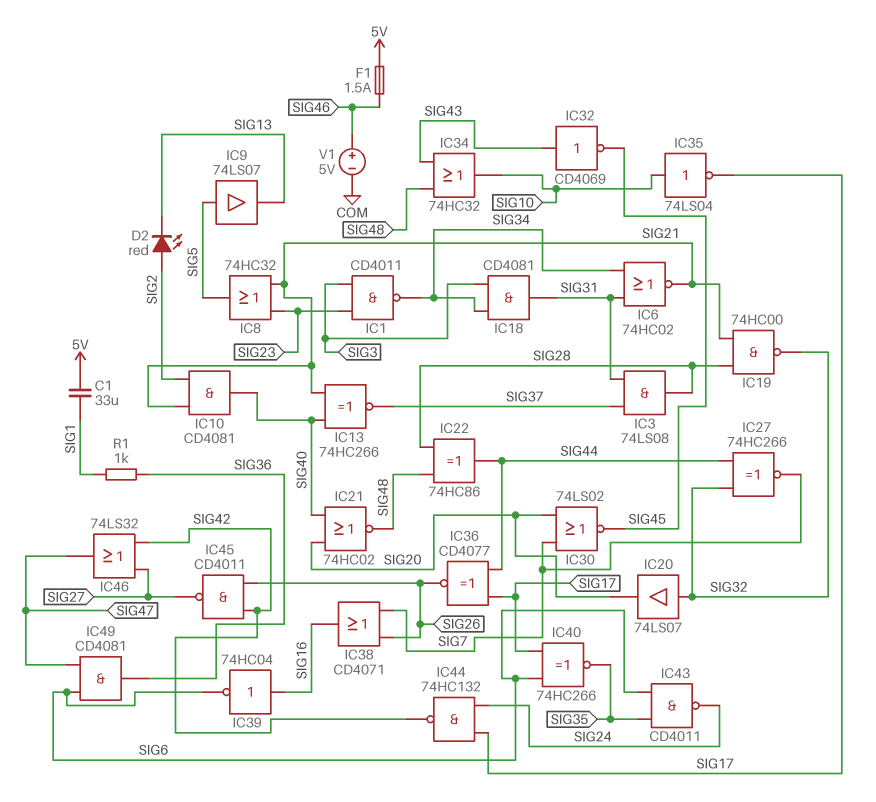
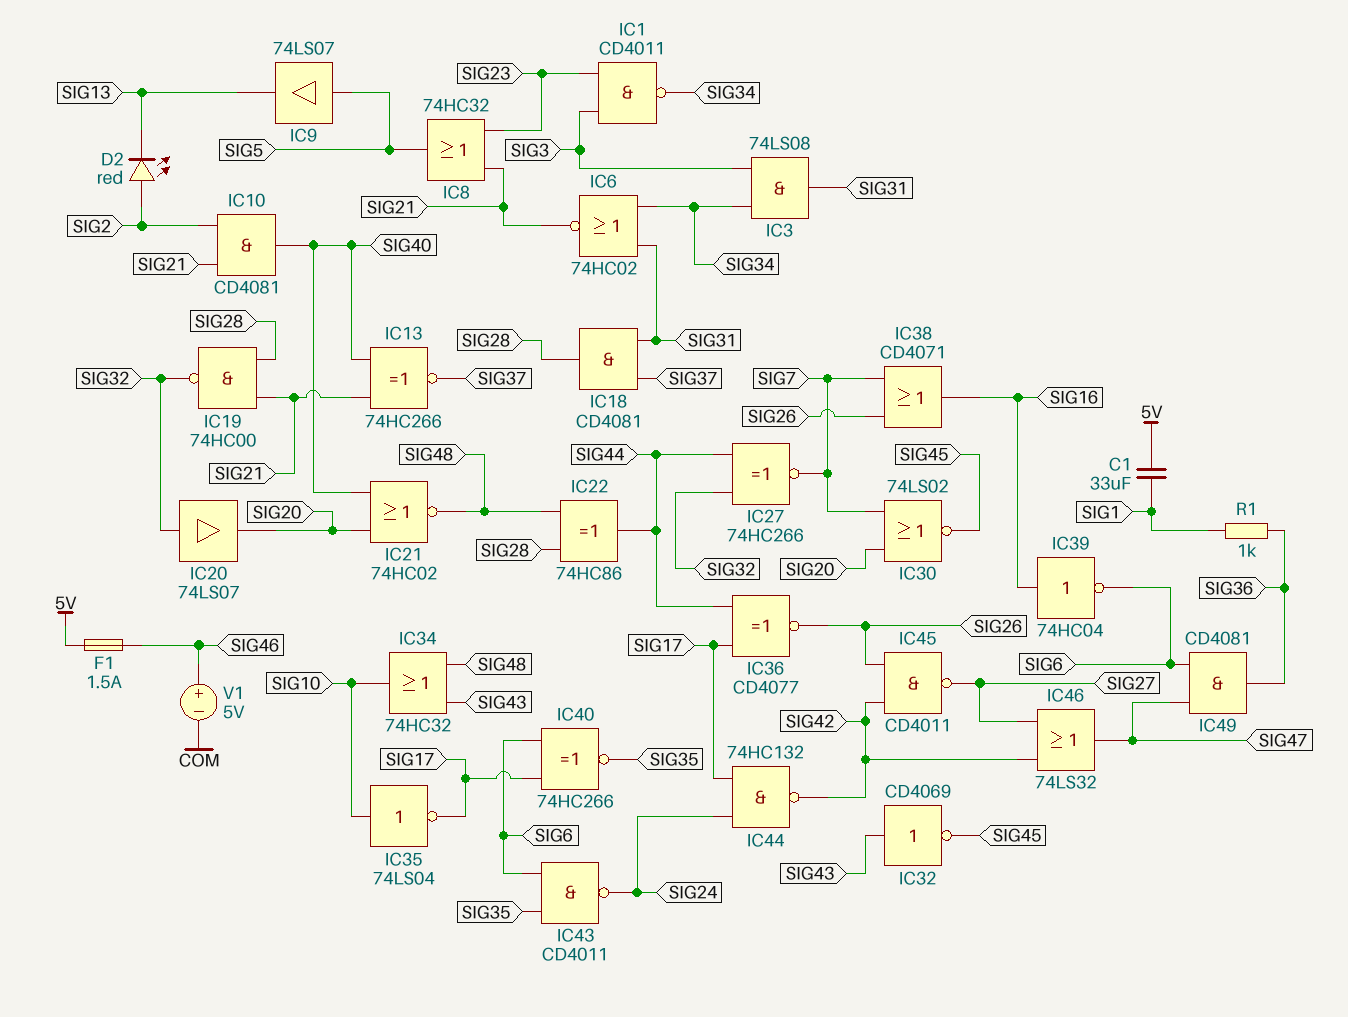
IC3: AND 74LS08 (in SIG31, in SIG37, out SIG28) -> AND 74LS08 (in SIG3, in SIG34, out SIG31)
IC18: AND CD4081 (in SIG3, in SIG34, out SIG31) -> AND CD4081 (in SIG31, in SIG37, out SIG28)

